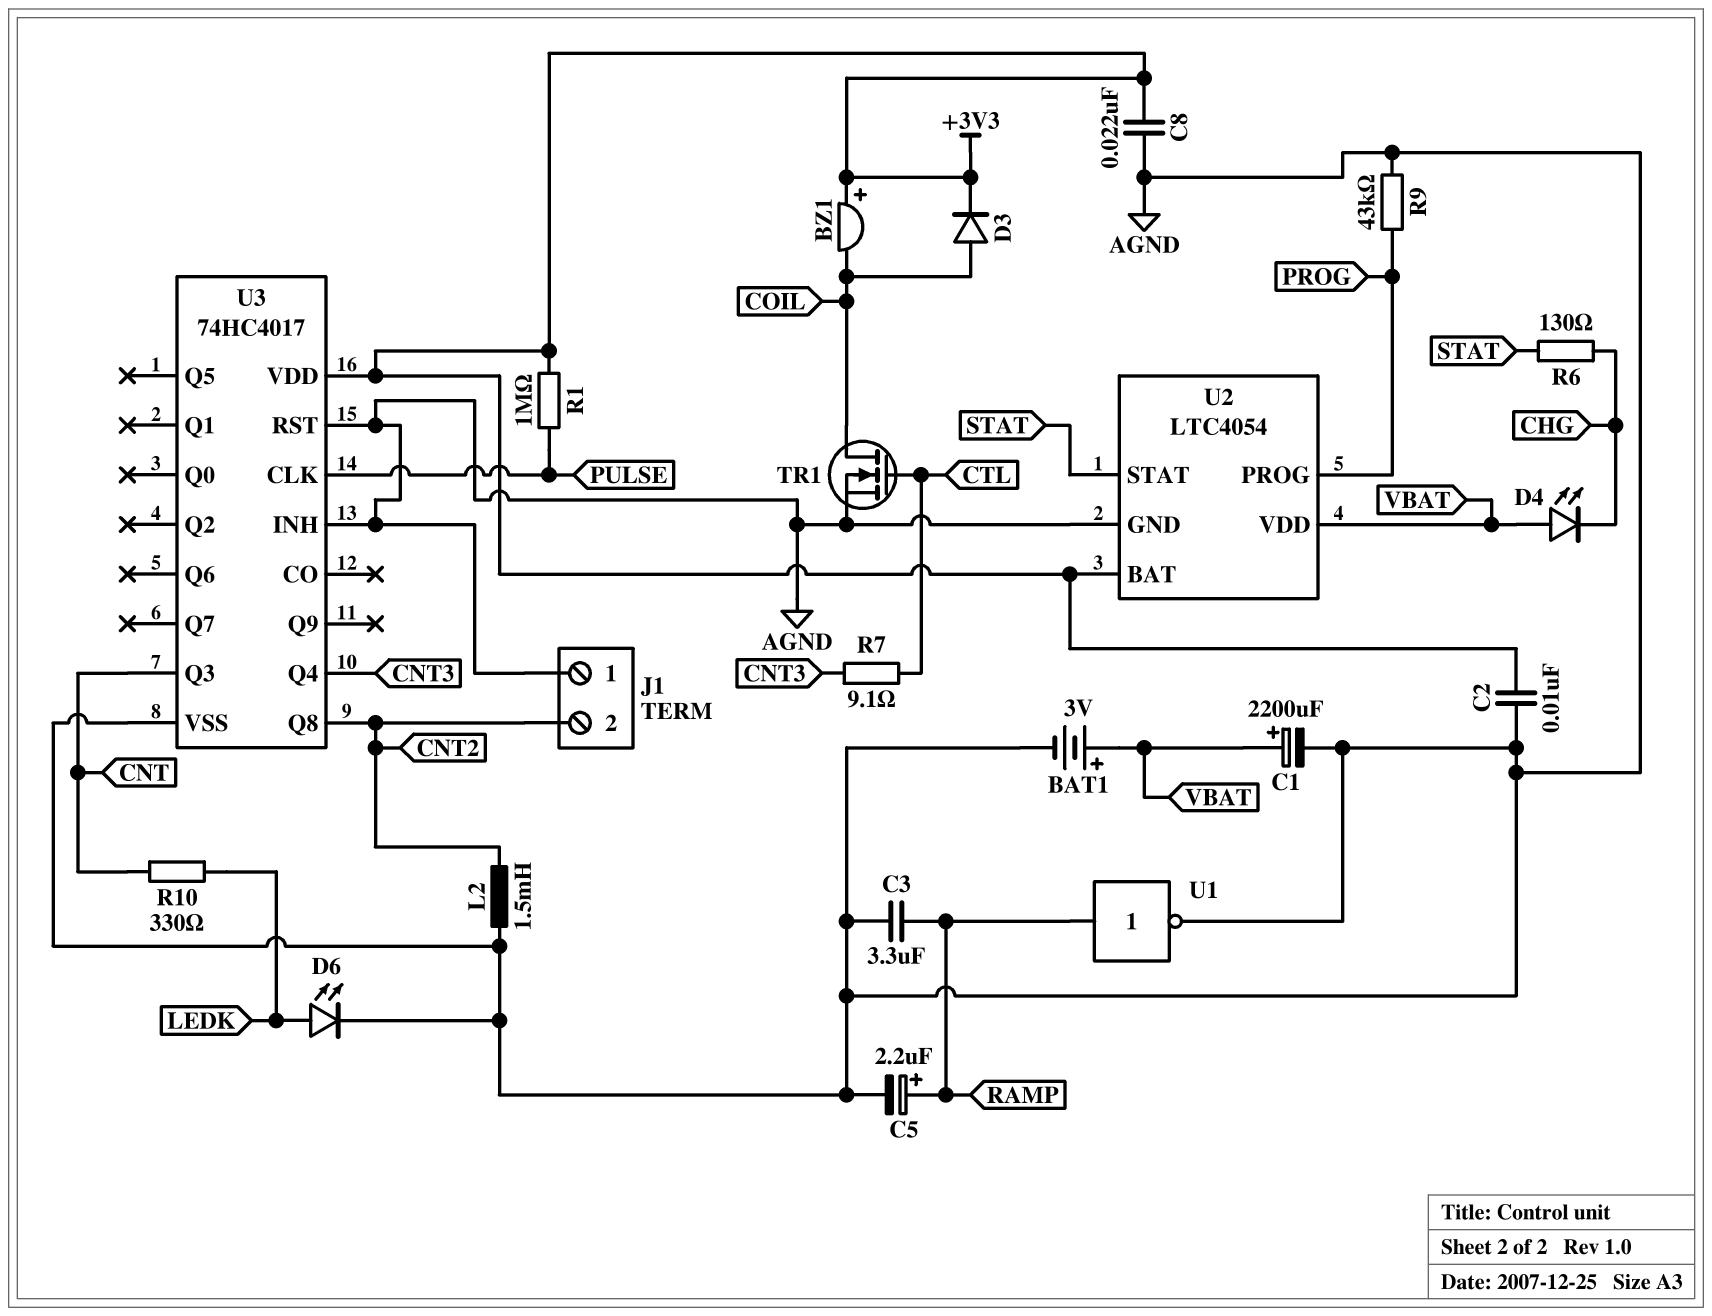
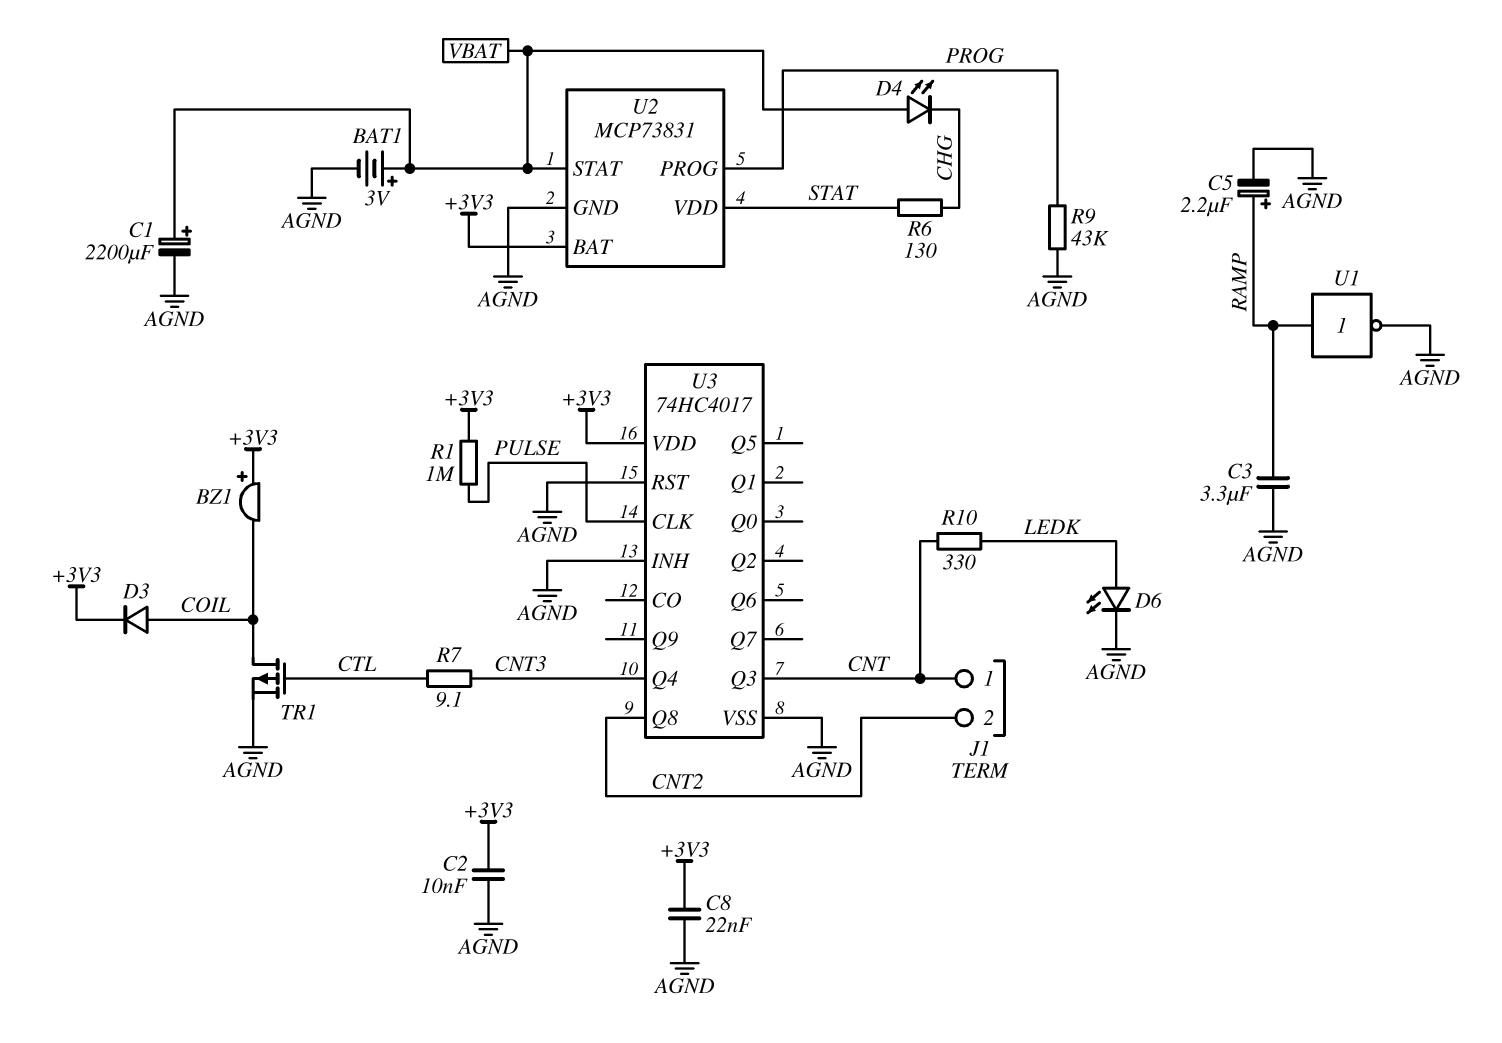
J1 pin 1: AGND -> CNT
L2: 1.5mH (AGND, CNT2) -> none
TR1: NMOS (G CTL, D COIL, S AGND) -> PMOS (G CTL, D COIL, S AGND)
U2: LTC4054 -> MCP73831
U2 pin STAT: STAT -> VBAT
U2 pin VDD: VBAT -> STAT

